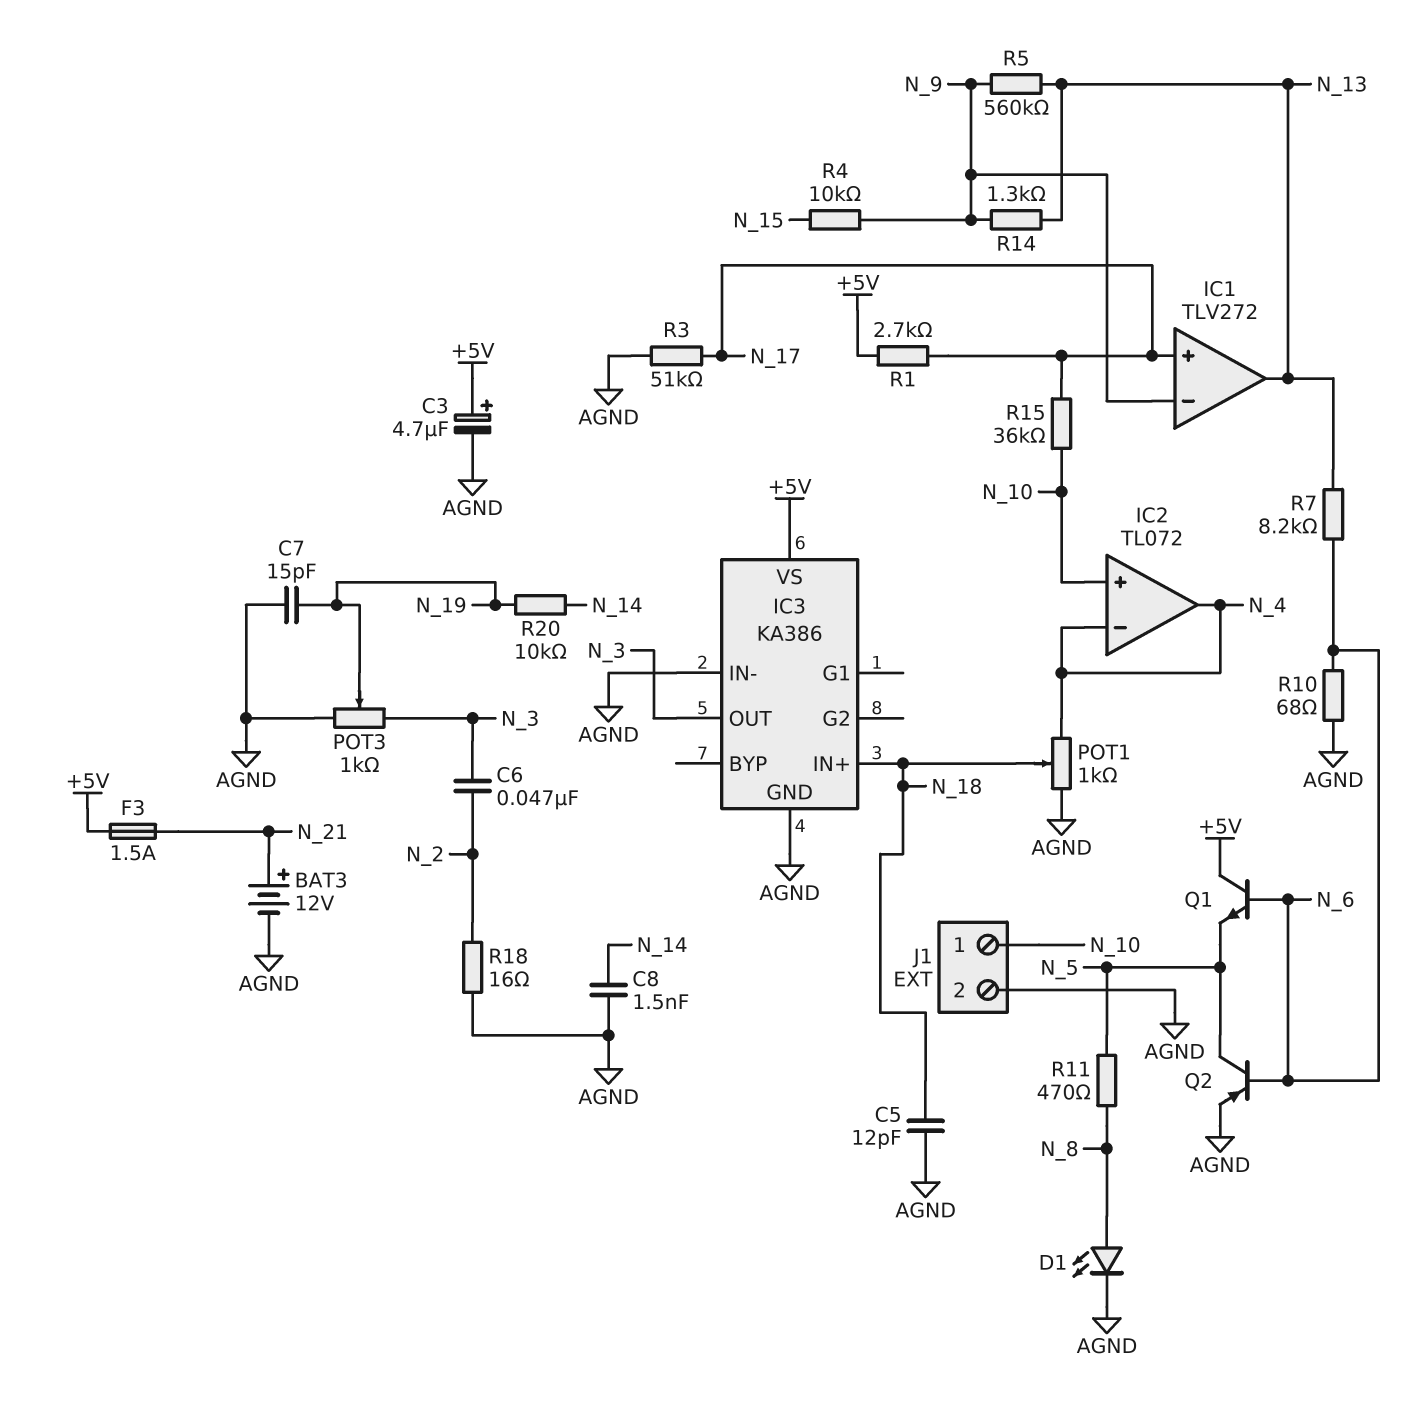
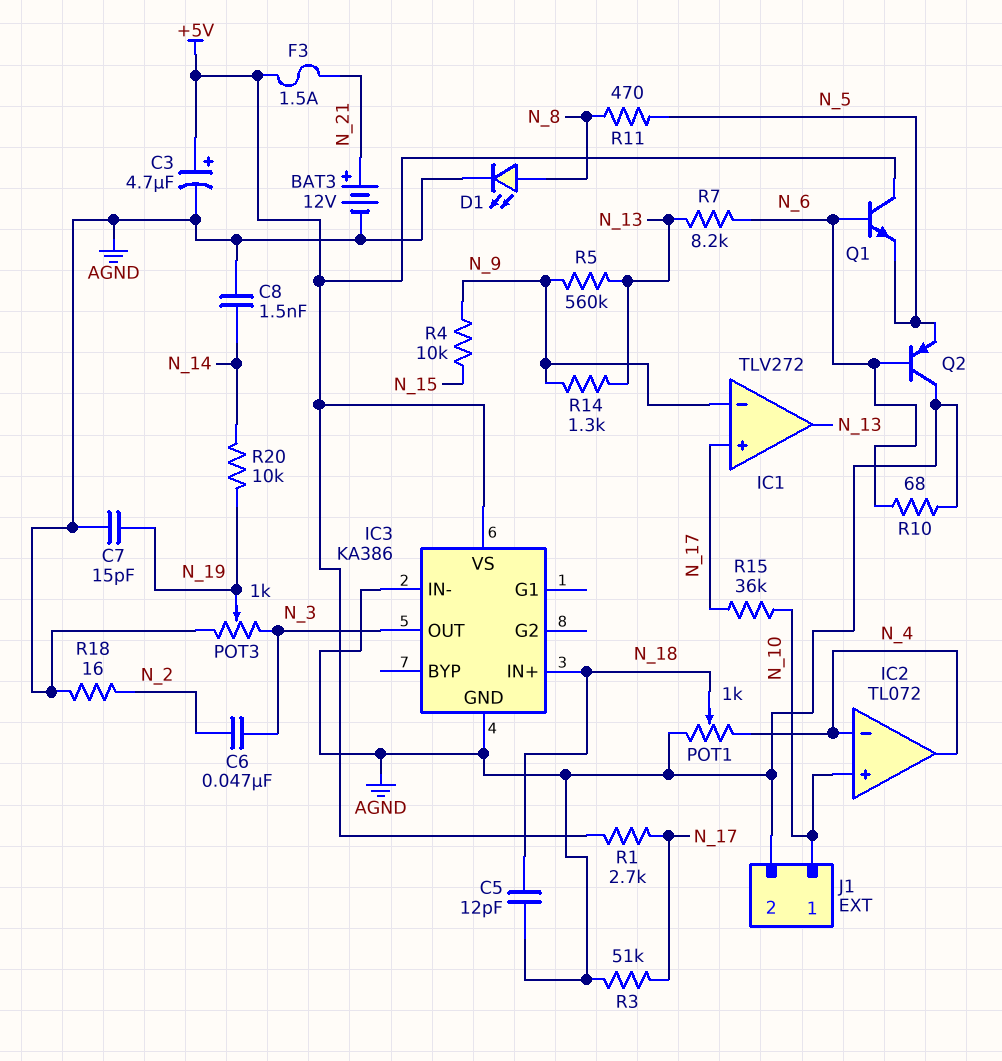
Q2: PNP (B N_6, C N_5, E AGND) -> PNP (B N_6, C AGND, E N_5)

